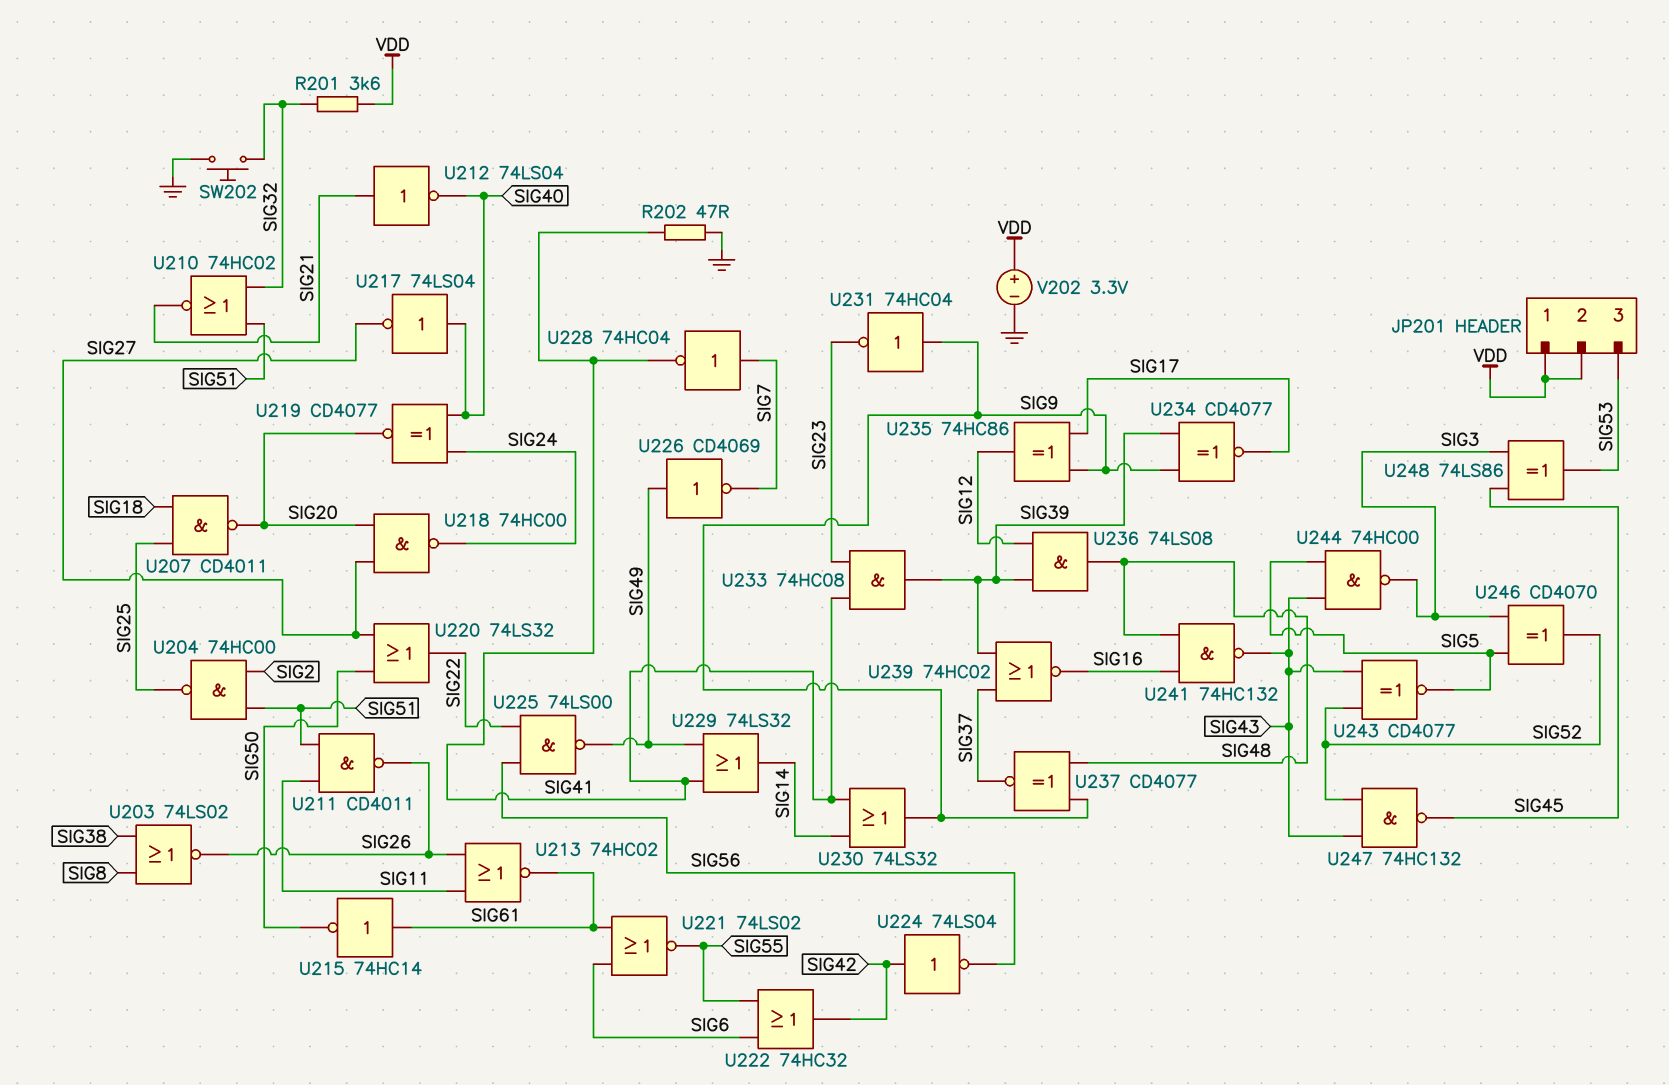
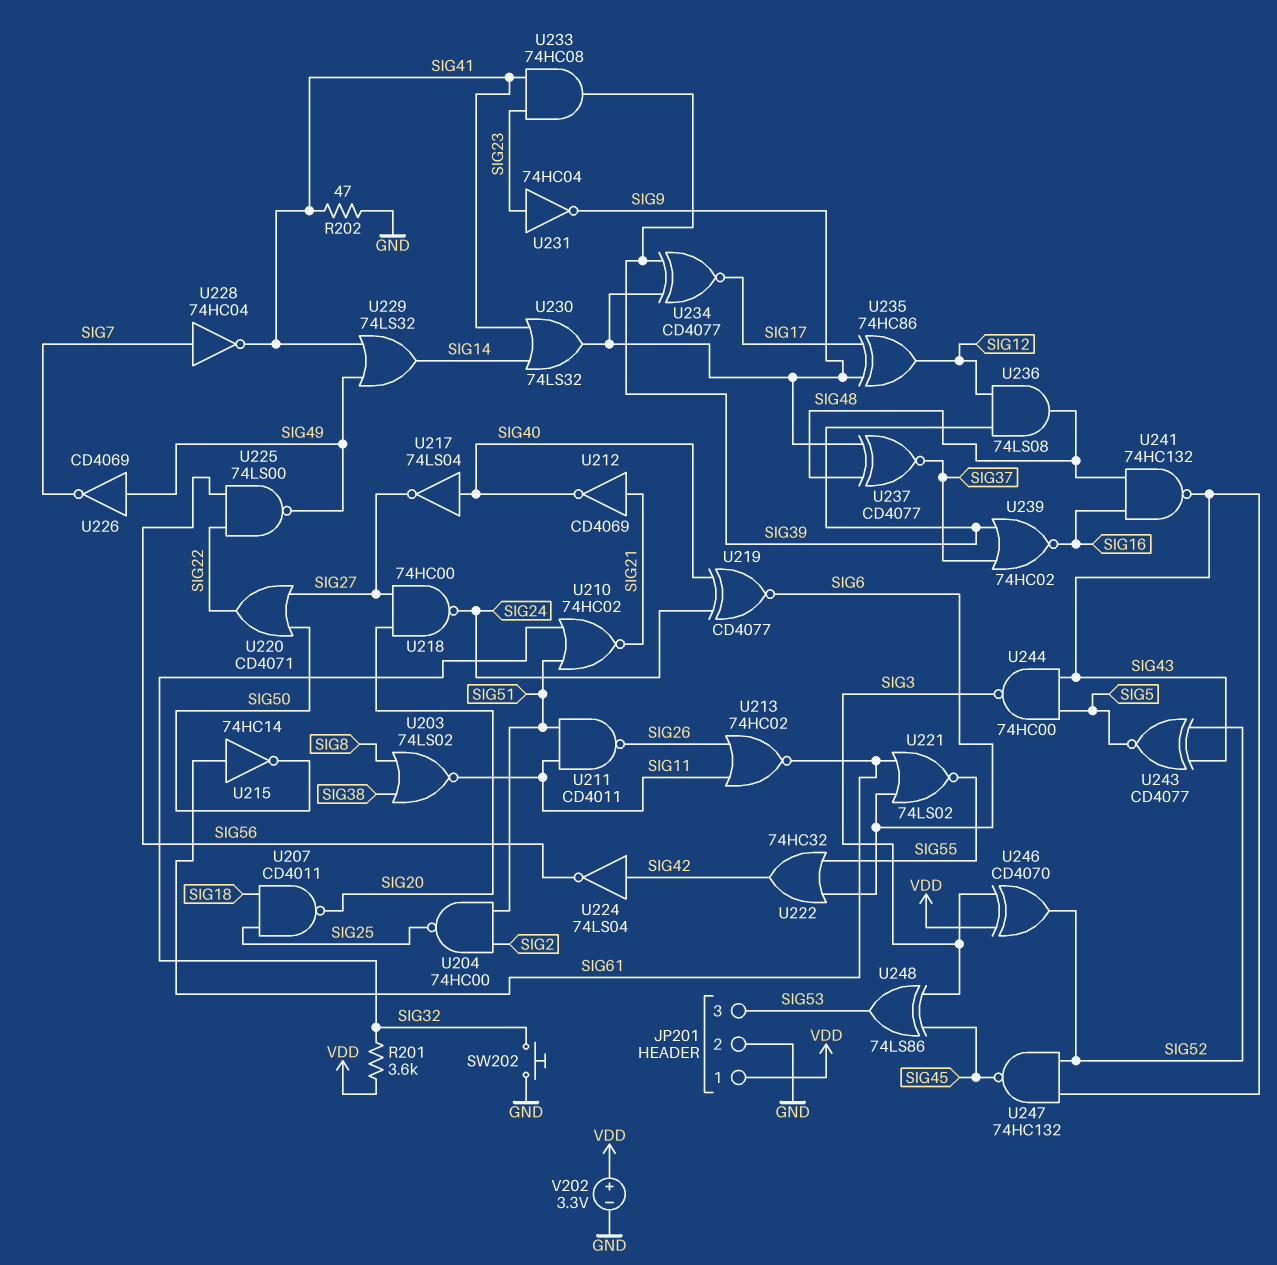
JP201 pin 2: VDD -> GND
U203: NOR 74LS02 (in SIG8, in SIG38, out SIG26) -> NOR 74LS02 (in SIG8, in SIG38, out SIG11)
U212: NOT 74LS04 (in SIG21, out SIG40) -> NOT CD4069 (in SIG21, out SIG40)
U219: XNOR CD4077 (in SIG24, in SIG40, out SIG20) -> XNOR CD4077 (in SIG24, in SIG40, out SIG6)
U220: OR 74LS32 (in SIG27, in SIG50, out SIG22) -> OR CD4071 (in SIG27, in SIG50, out SIG22)
U231: NOT 74HC04 (in SIG9, out SIG23) -> NOT 74HC04 (in SIG23, out SIG9)
U246: XOR CD4070 (in SIG3, in SIG5, out SIG52) -> XOR CD4070 (in SIG3, in VDD, out SIG52)

